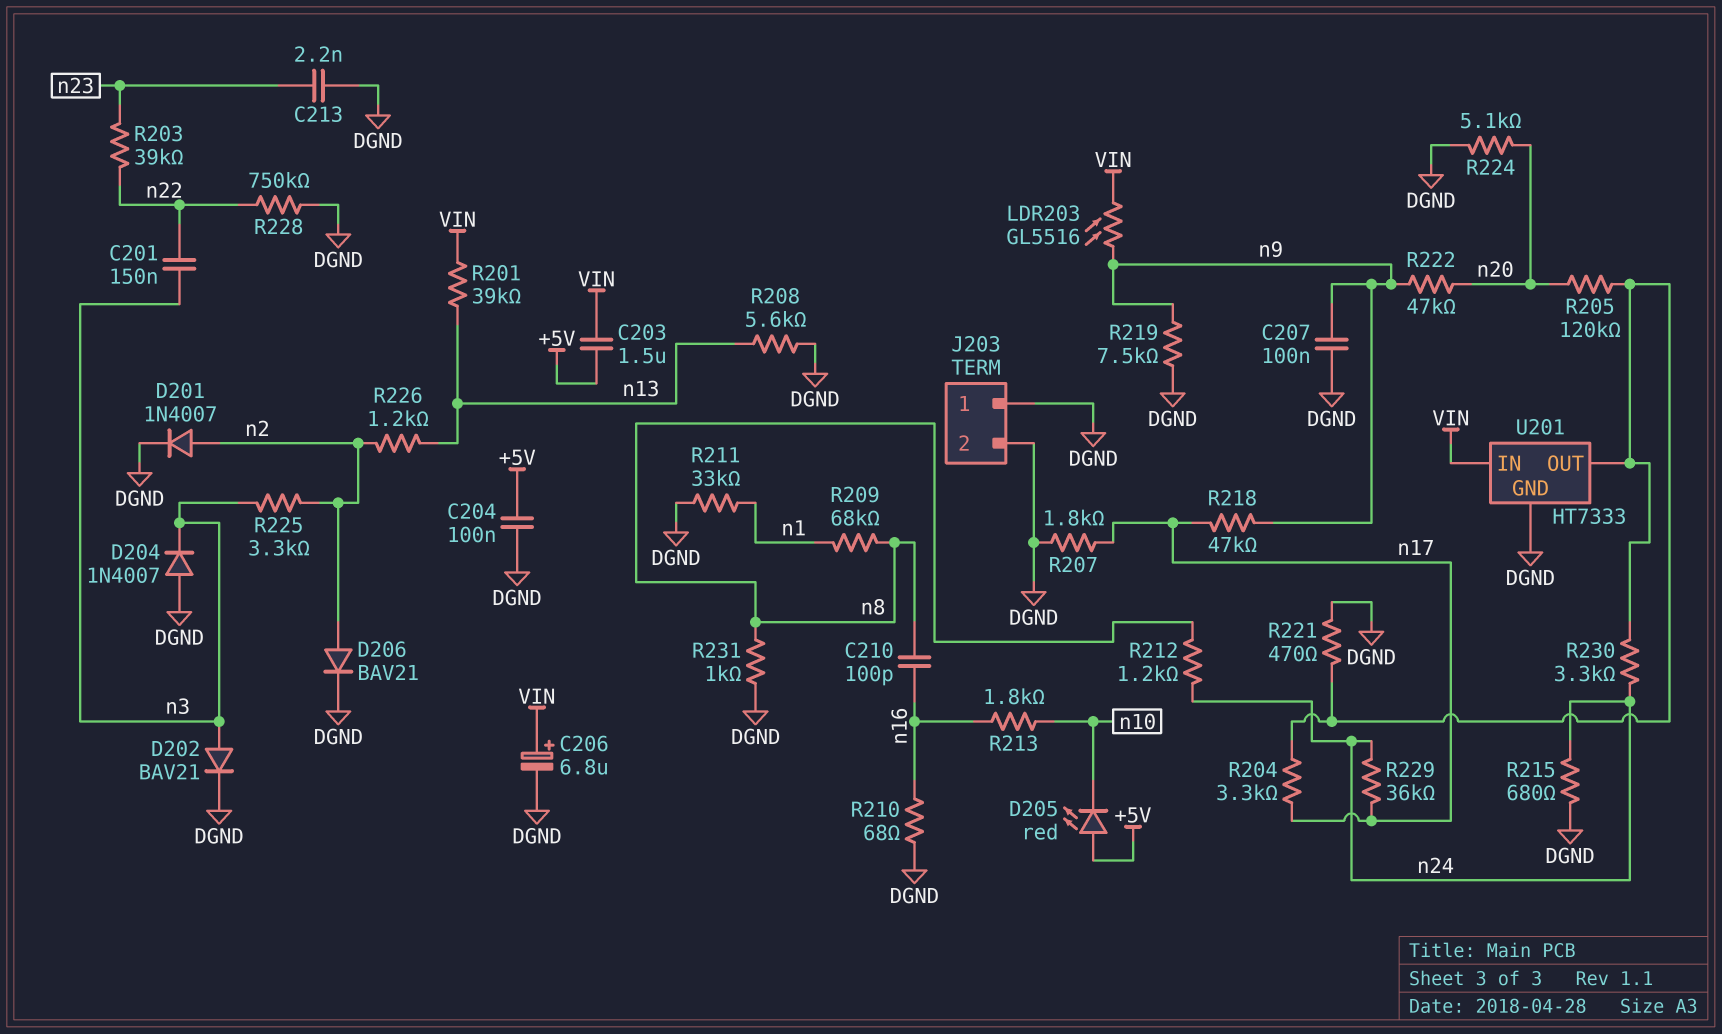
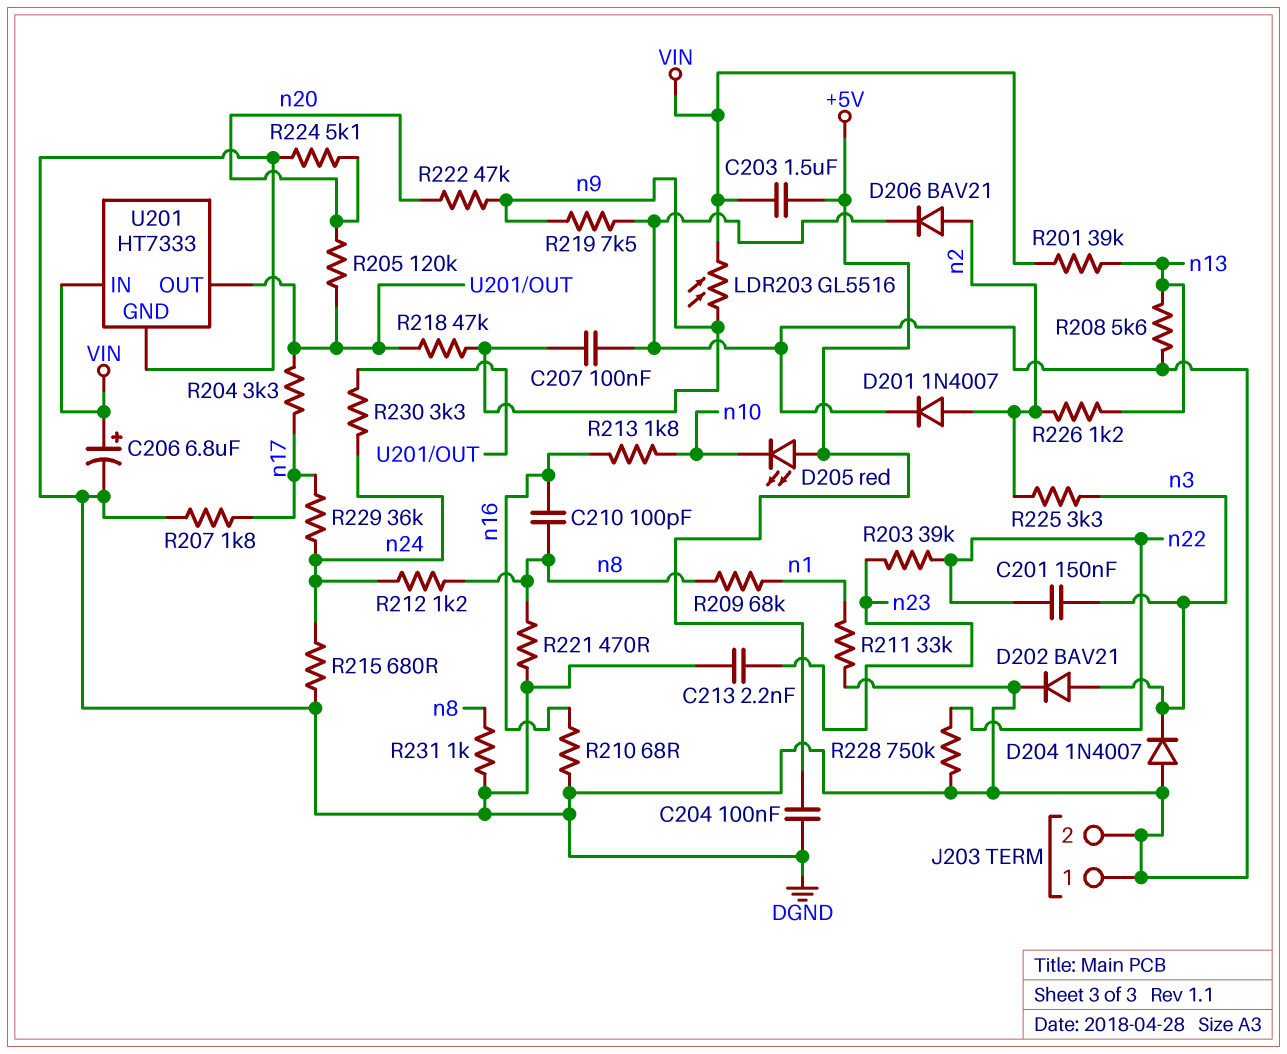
R218: 47k (n9, n17) -> 47k (U201/OUT, n9)
R221: 470 (DGND, U201/OUT) -> 470 (DGND, n8)

